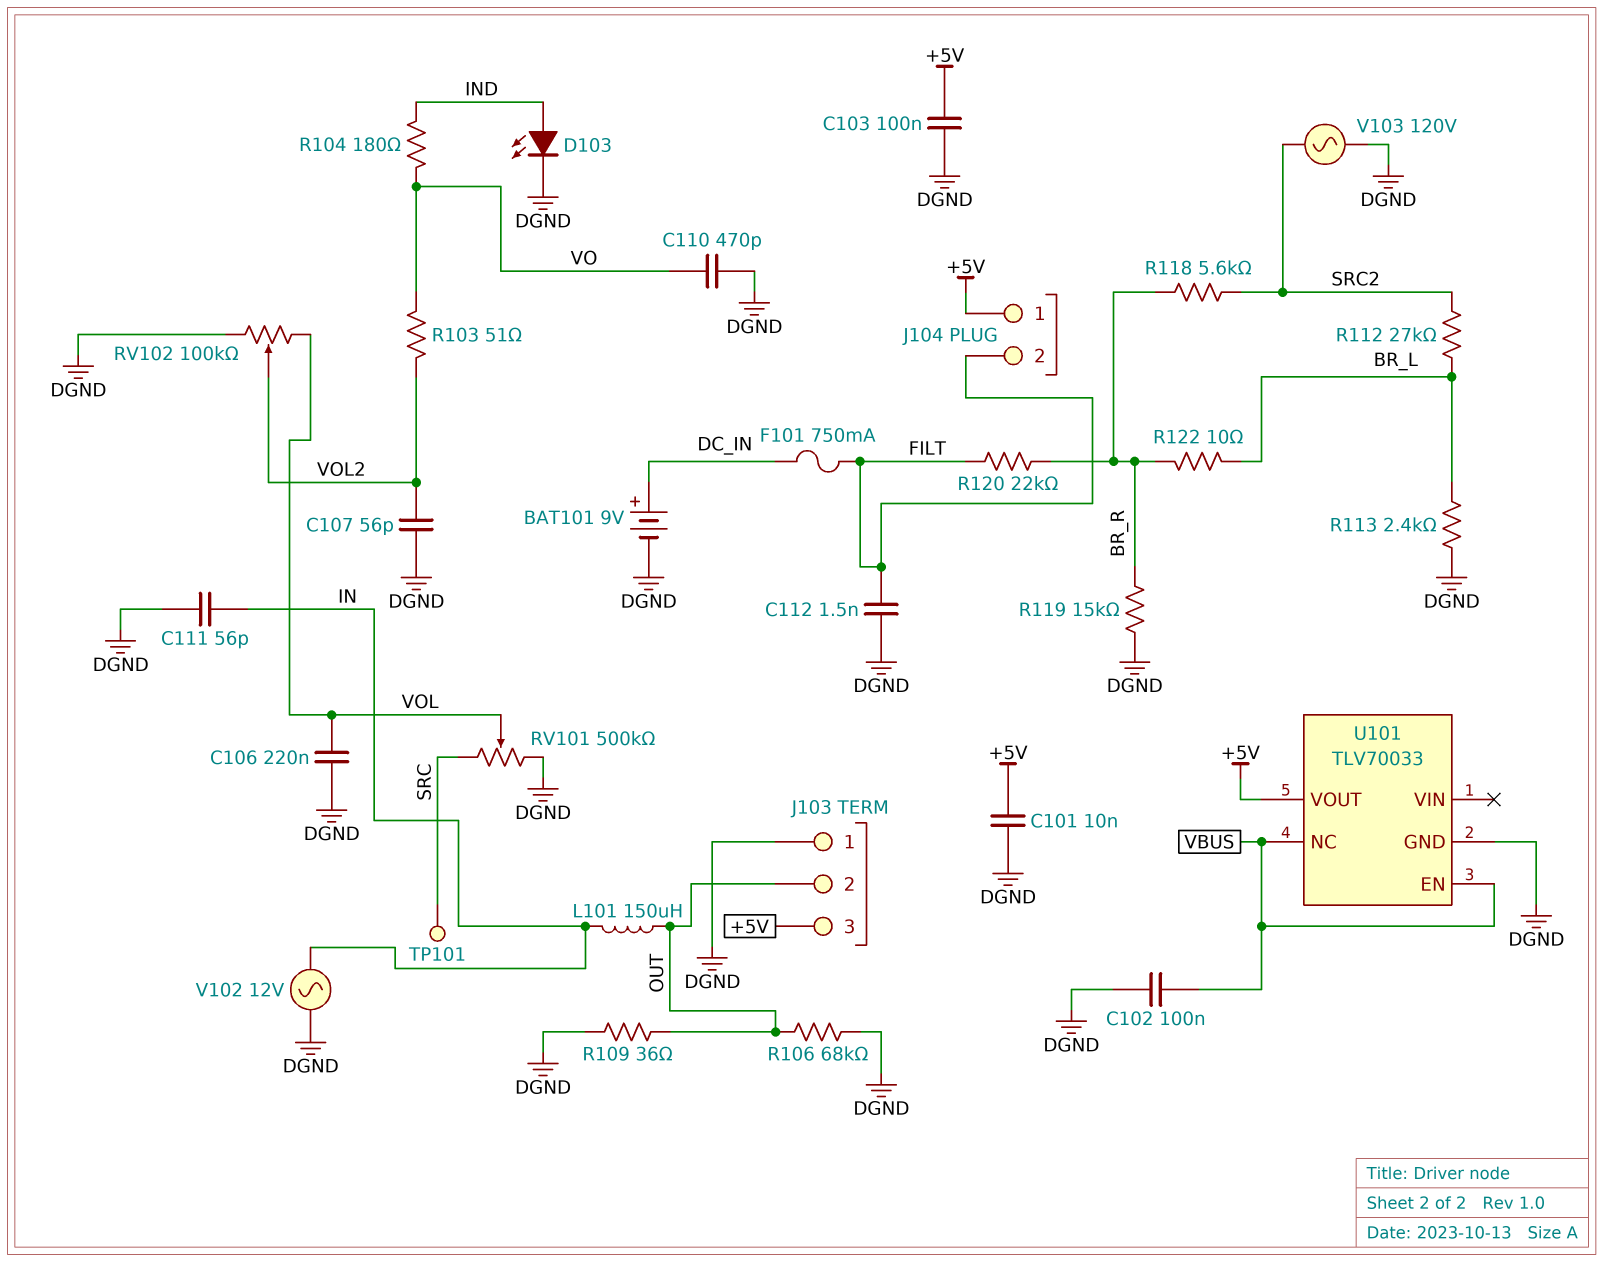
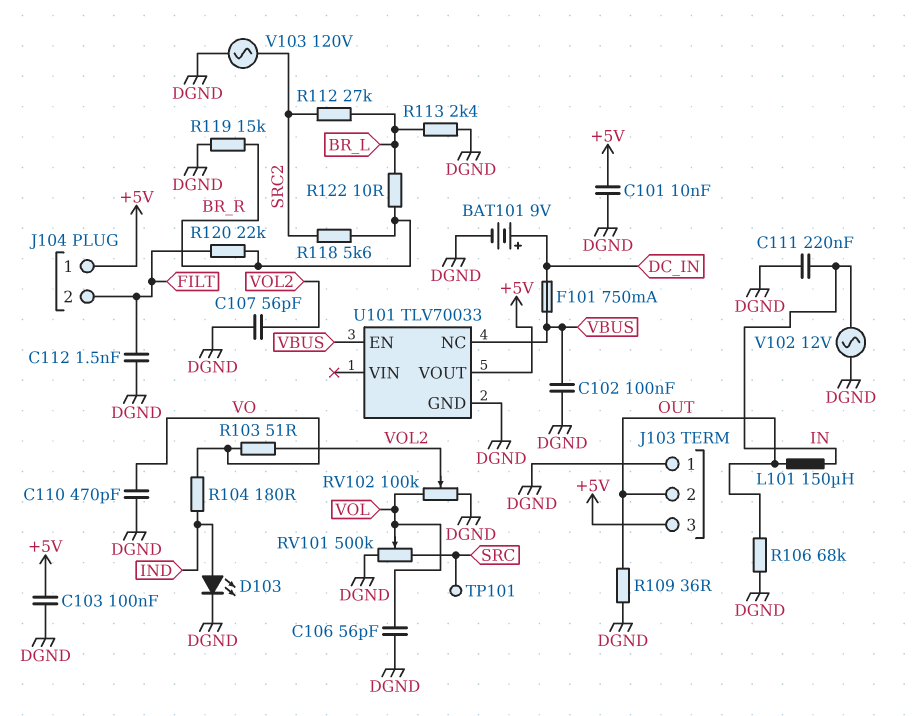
C106: 220nF (DGND, VOL) -> 56pF (DGND, VOL)
C111: 56pF (DGND, IN) -> 220nF (DGND, IN)
F101: 750mA (DC_IN, FILT) -> 750mA (DC_IN, VBUS)

